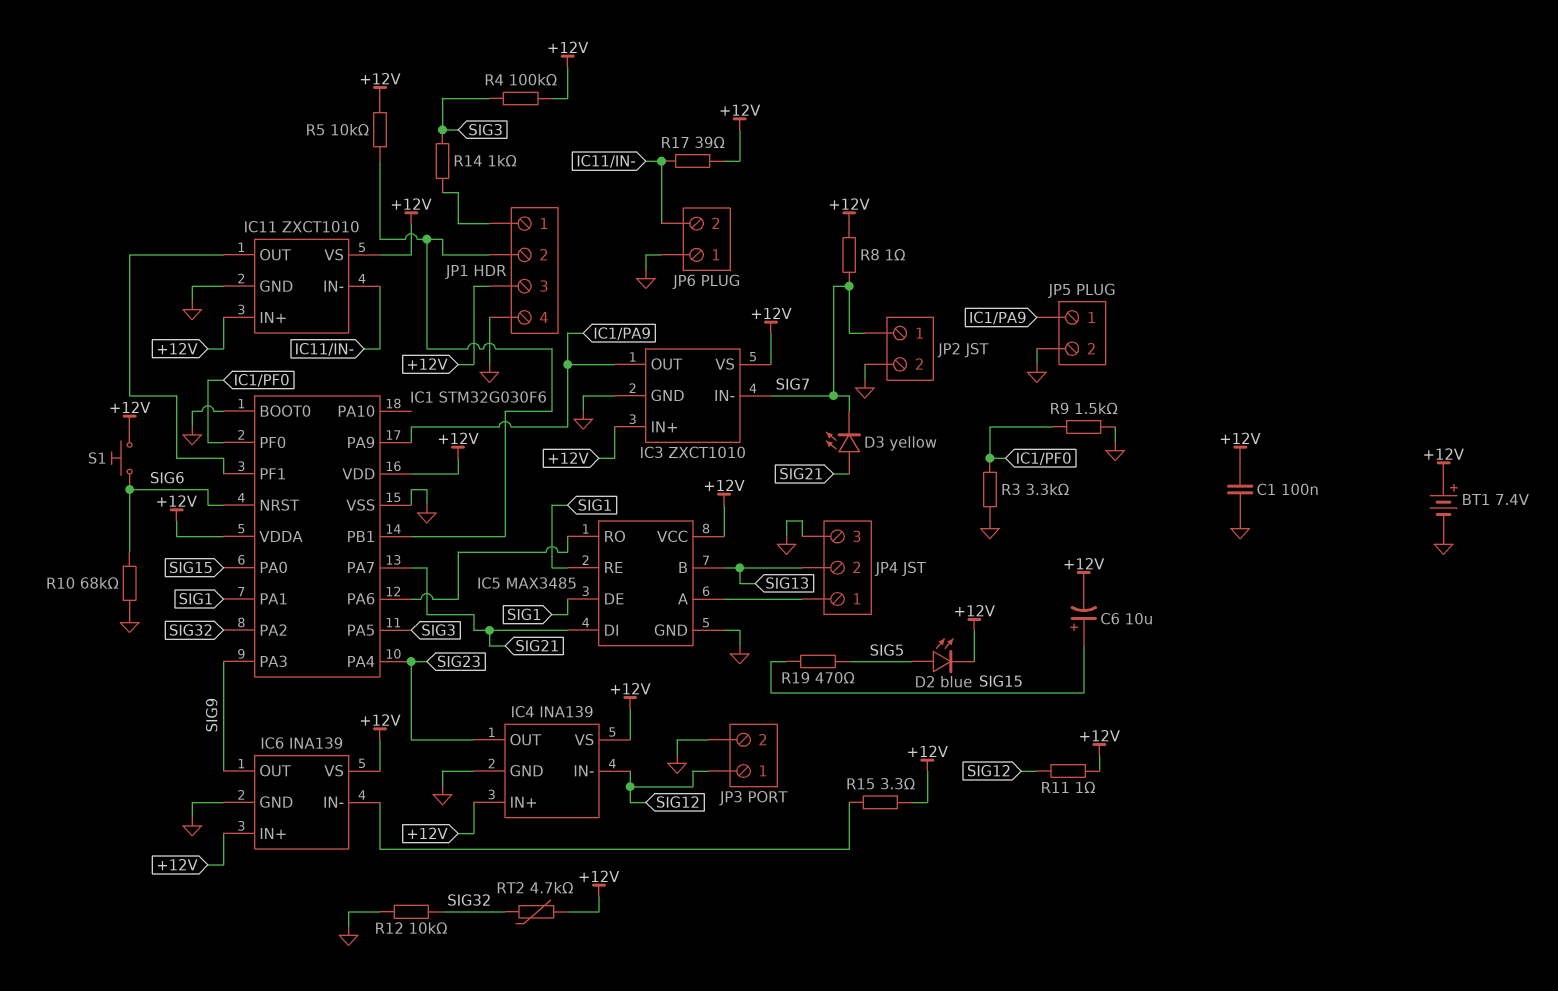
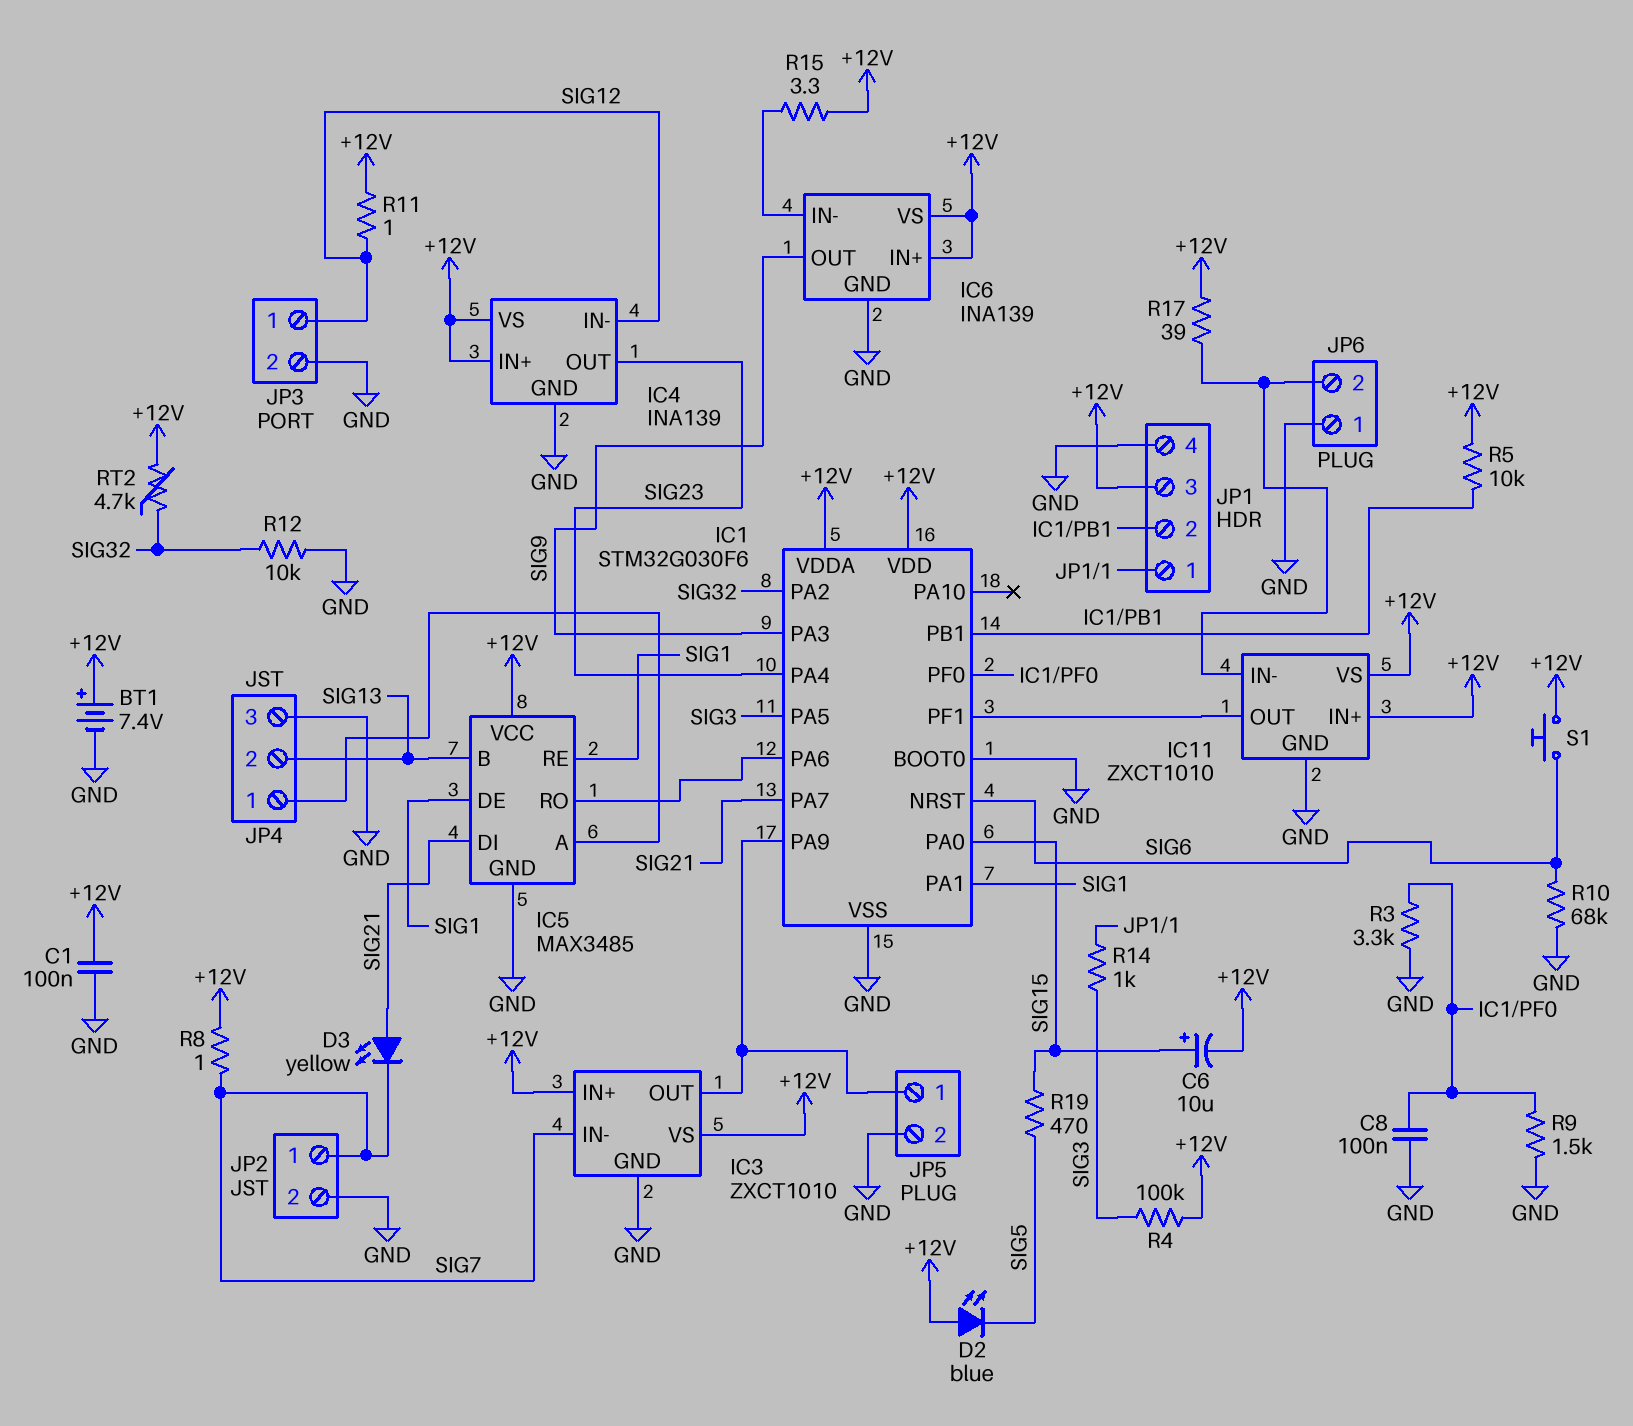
C8: none -> 100nF (GND, IC1/PF0)
D2: LED blue (A SIG5, K +12V) -> LED blue (A +12V, K SIG5)

